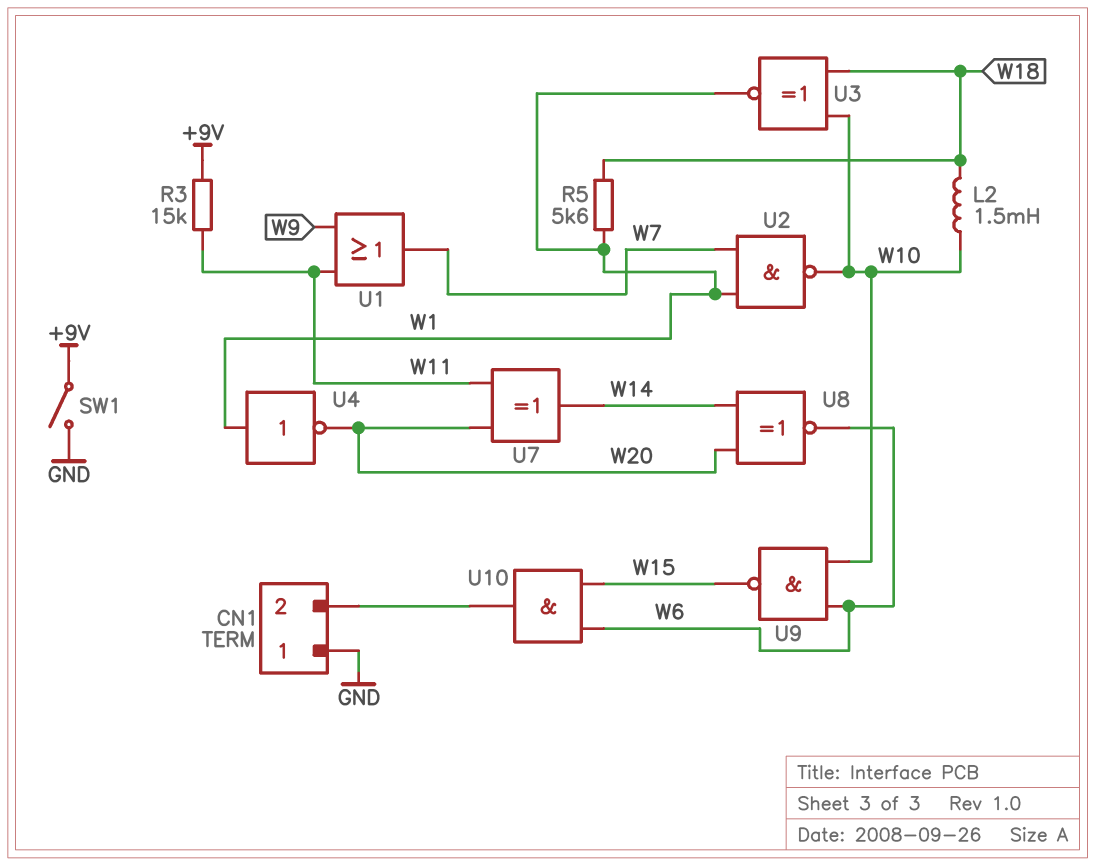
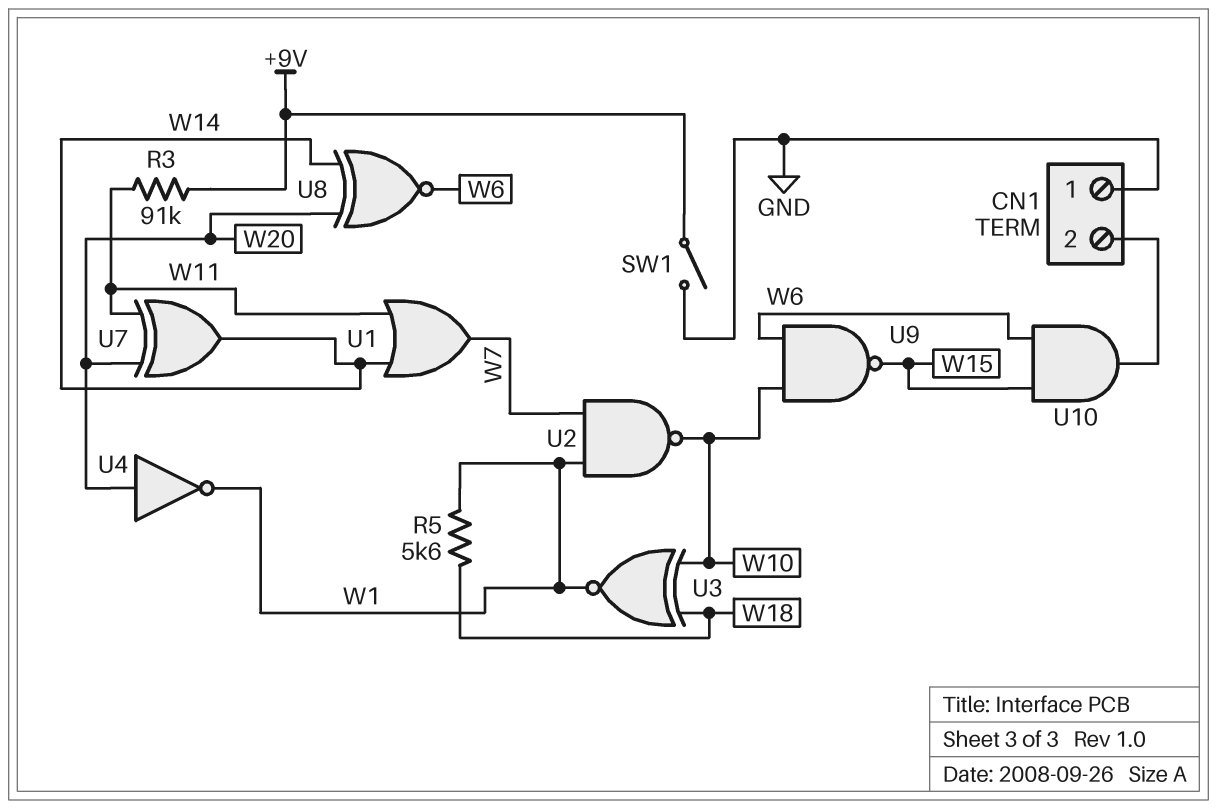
L2: 1.5mH (W10, W18) -> none
R3: 15k (+9V, W11) -> 91k (+9V, W11)
U1: OR (in W9, in W11, out W7) -> OR (in W11, in W14, out W7)
U4: NOT (in W1, out W20) -> NOT (in W20, out W1)

